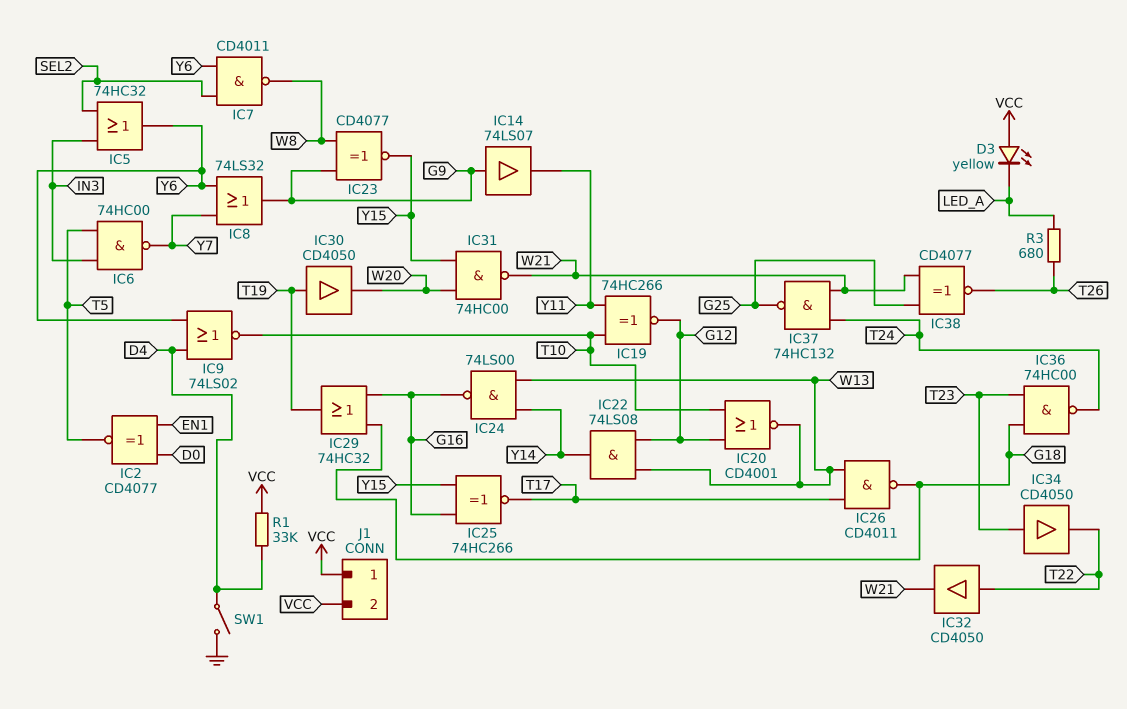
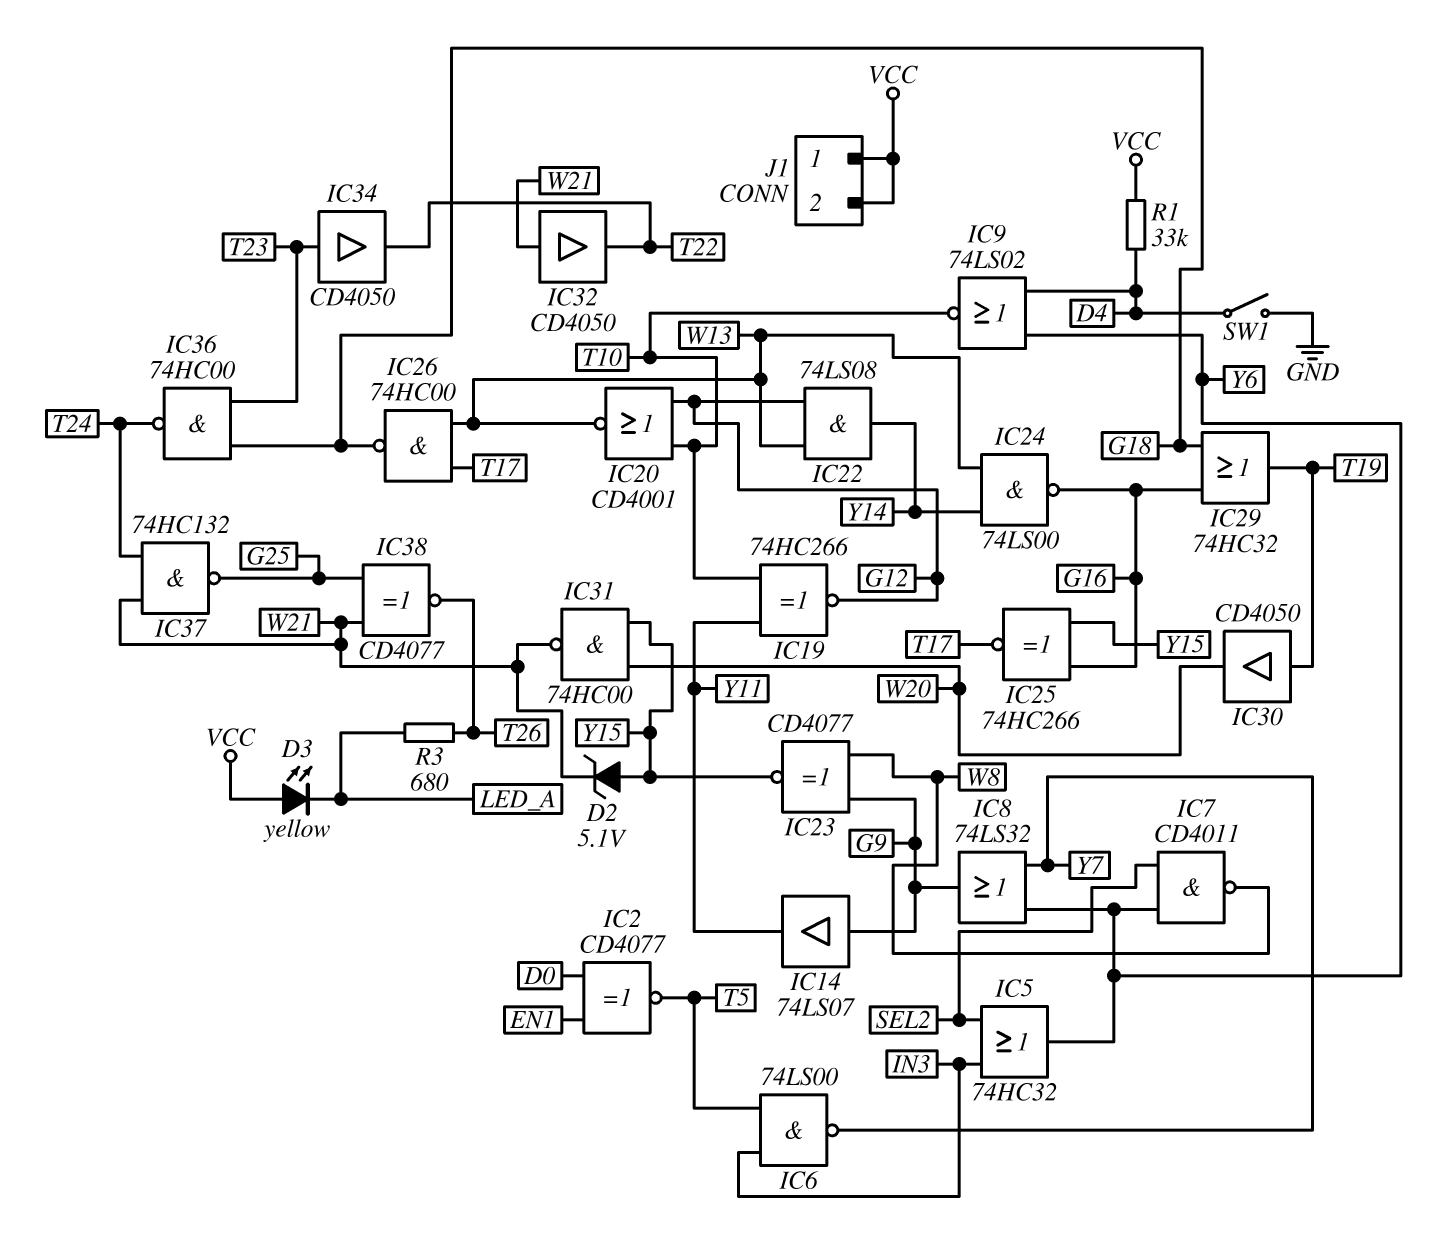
D2: none -> zener 5.1V (A Y15, K W21)
IC6: NAND 74HC00 (in IN3, in T5, out Y7) -> NAND 74LS00 (in IN3, in T5, out Y7)
IC26: NAND CD4011 (in T17, in W13, out G18) -> NAND 74HC00 (in T17, in W13, out G18)
IC32: buffer CD4050 (in T22, out W21) -> buffer CD4050 (in W21, out T22)

